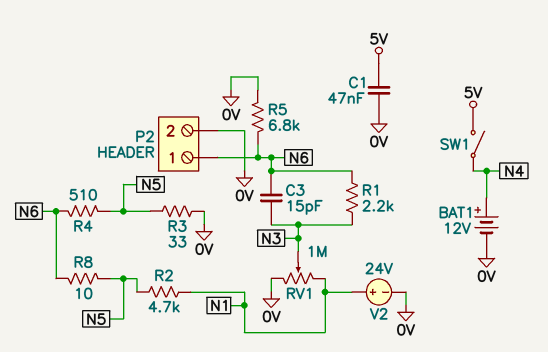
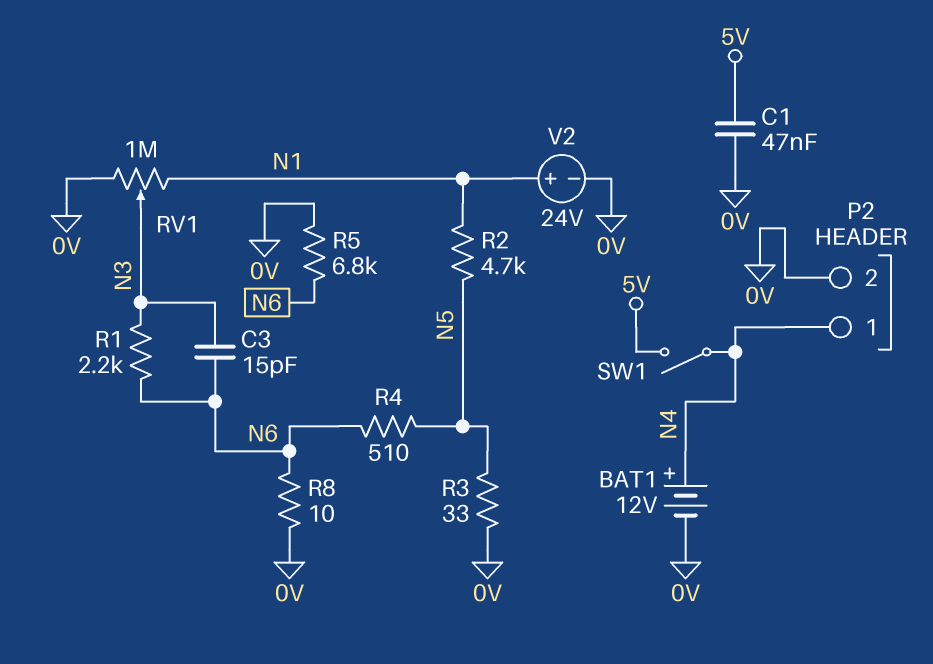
P2 pin 1: N6 -> N4
R8: 10 (N5, N6) -> 10 (0V, N6)

